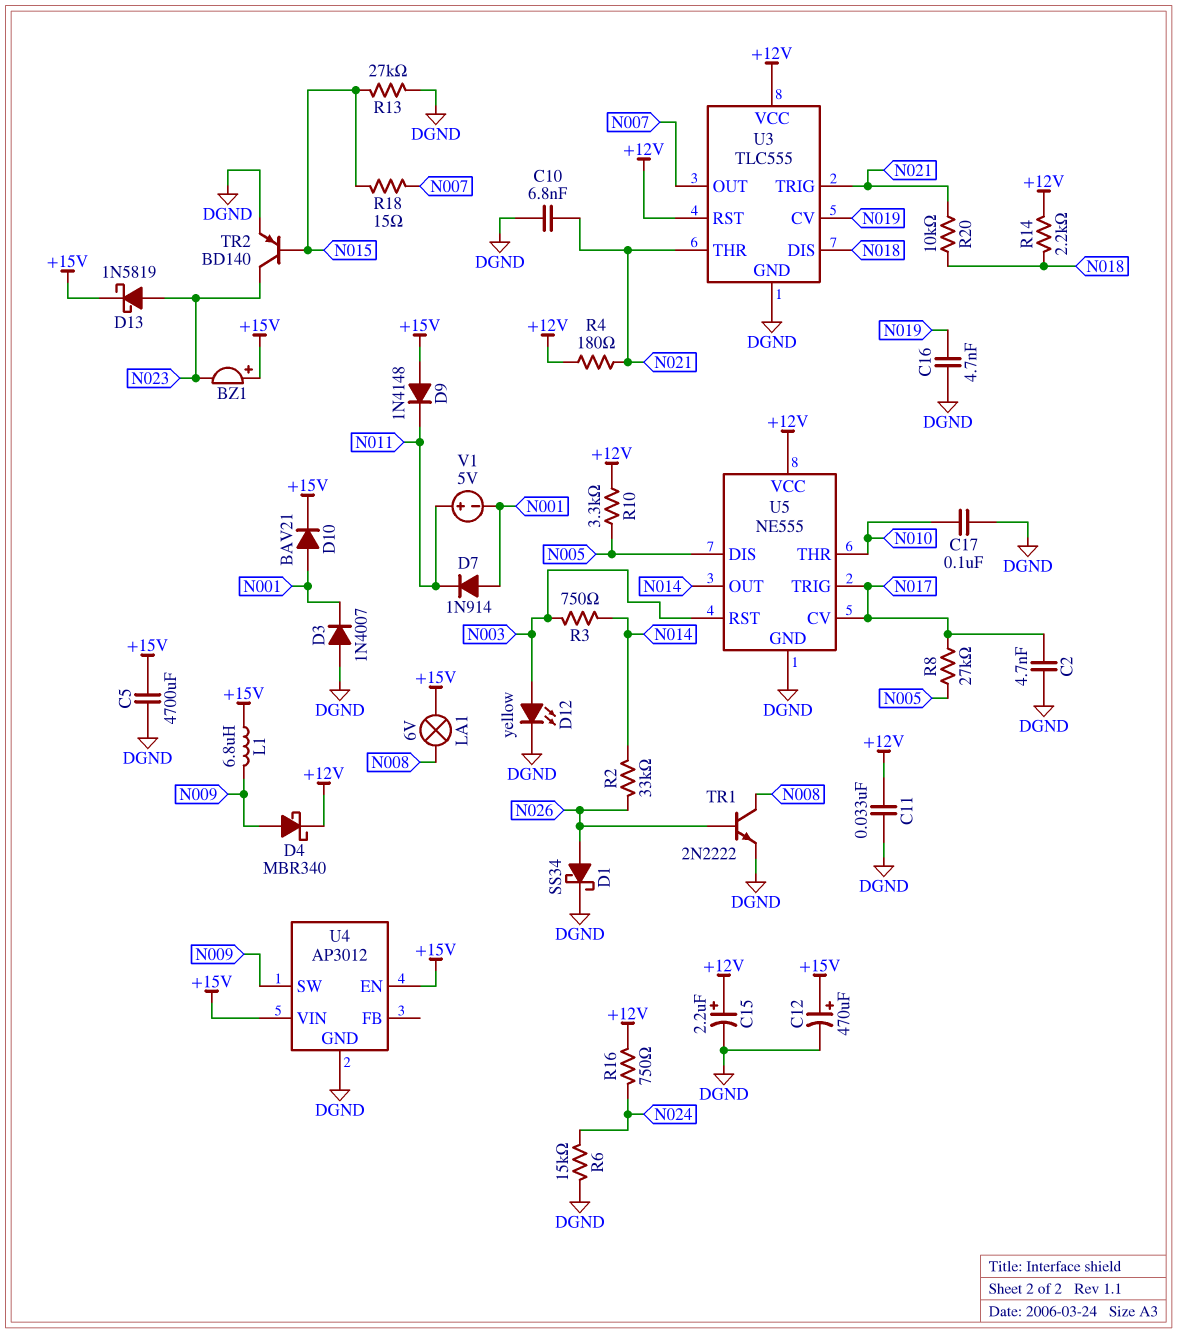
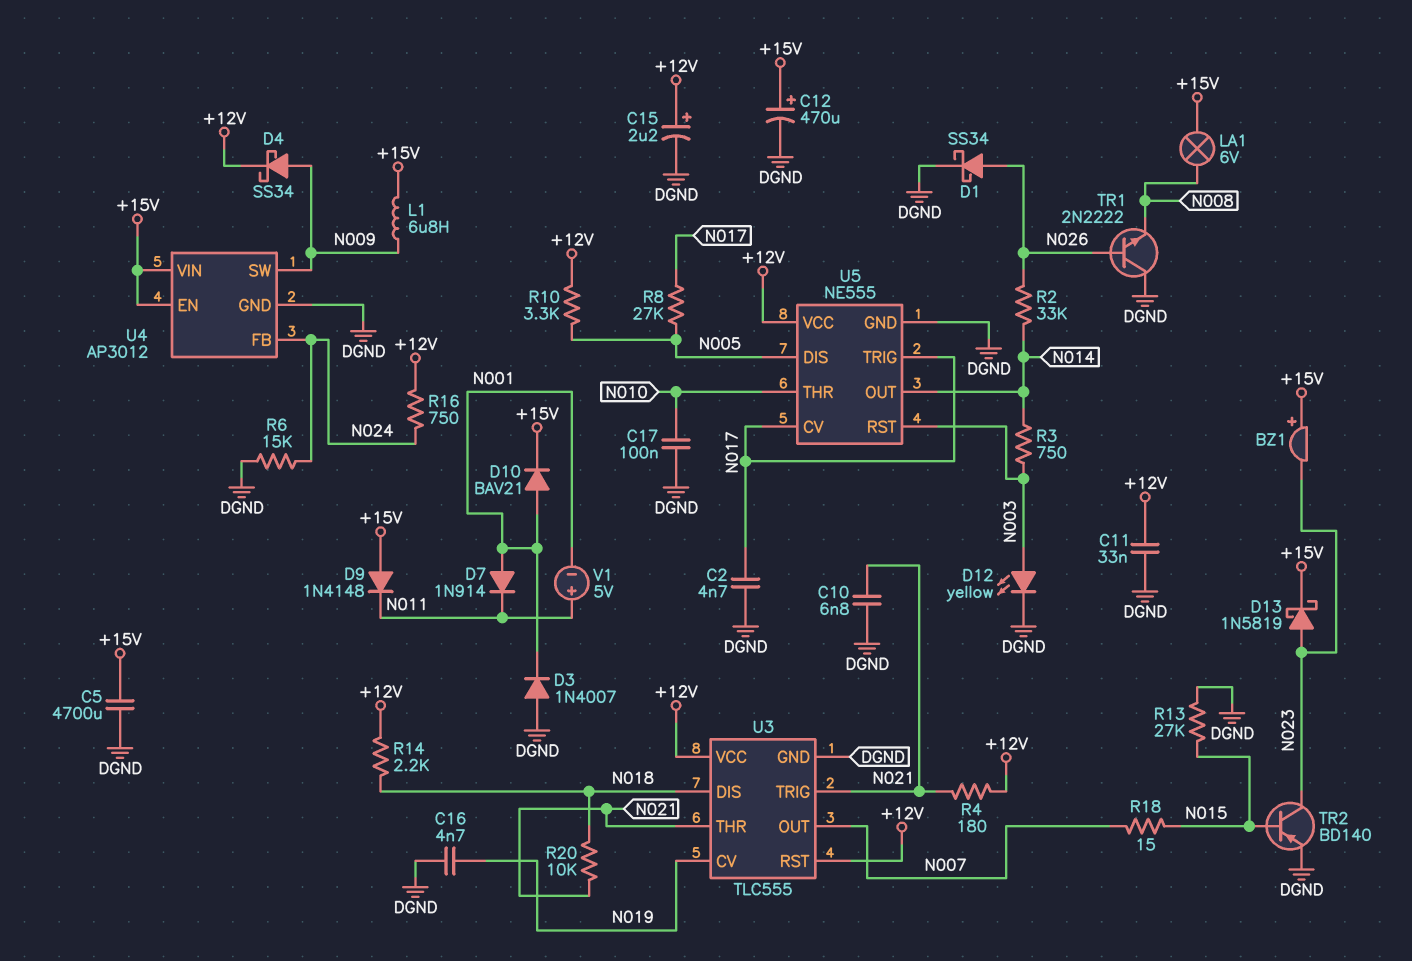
D4: schottky MBR340 (A N009, K +12V) -> schottky SS34 (A N009, K +12V)
TR1: NPN 2N2222 (B N026, C N008, E DGND) -> NPN 2N2222 (B N026, C DGND, E N008)
U4 pin FB: none -> N024

